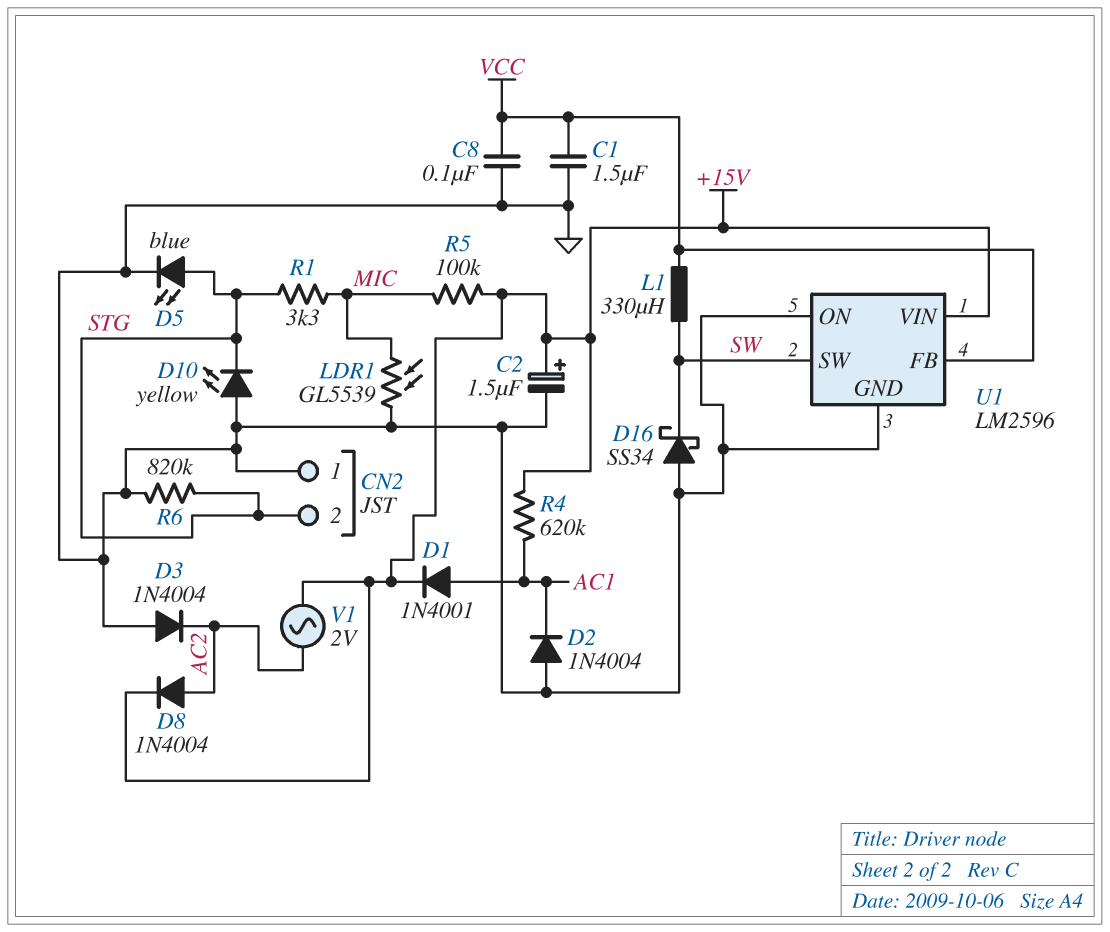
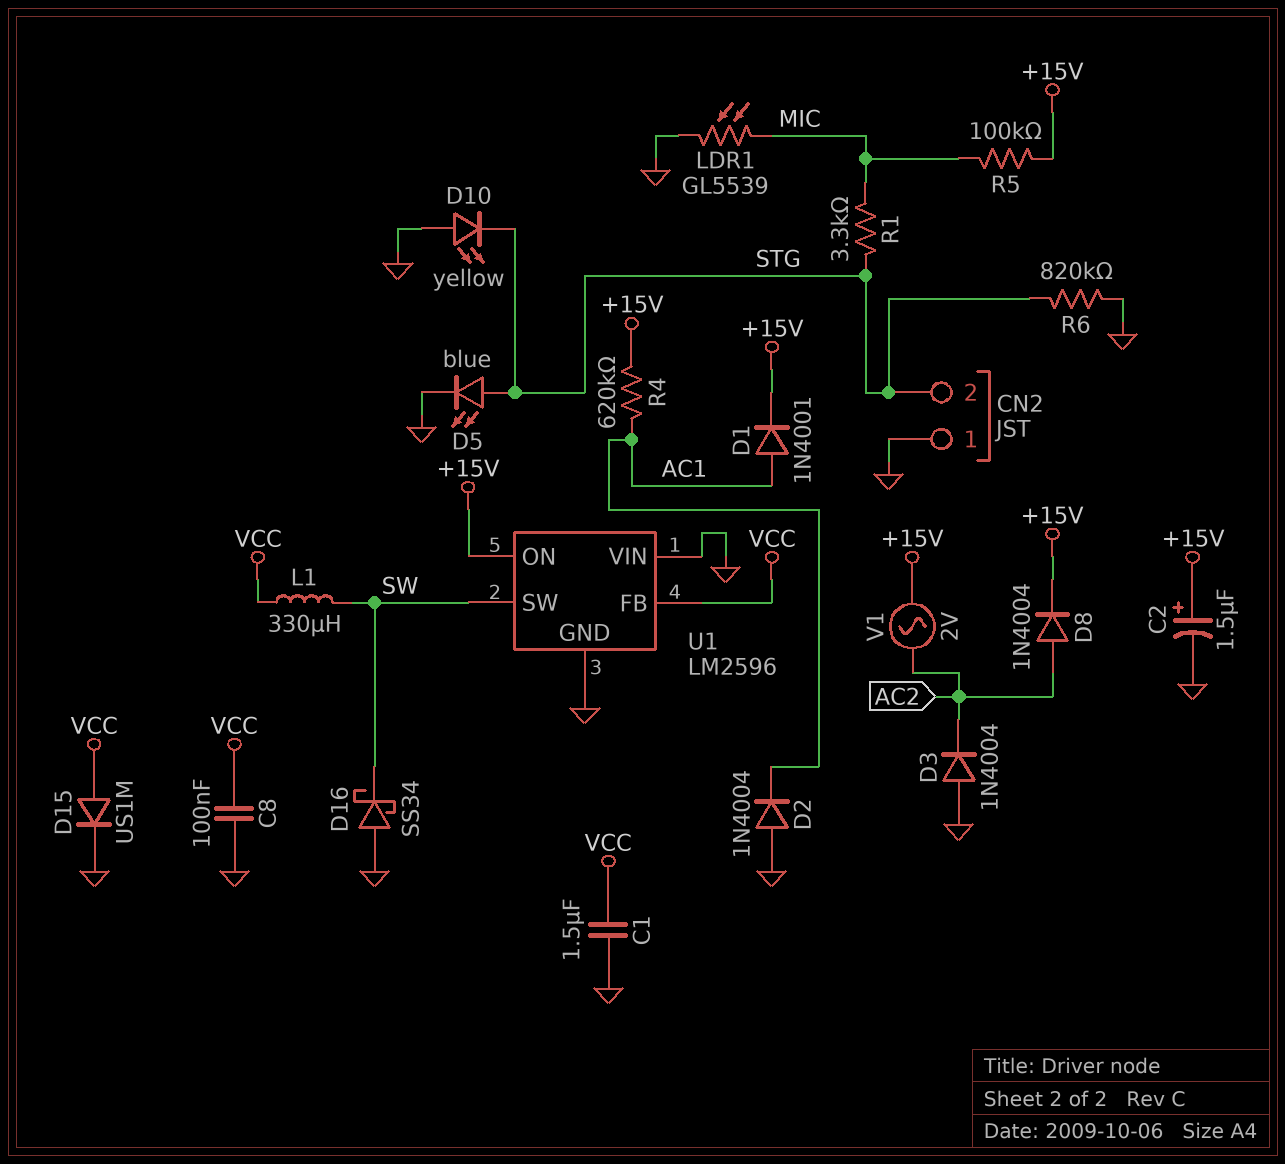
D15: none -> diode US1M (A VCC, K GND)
U1 pin ON: GND -> +15V
U1 pin VIN: +15V -> GND

